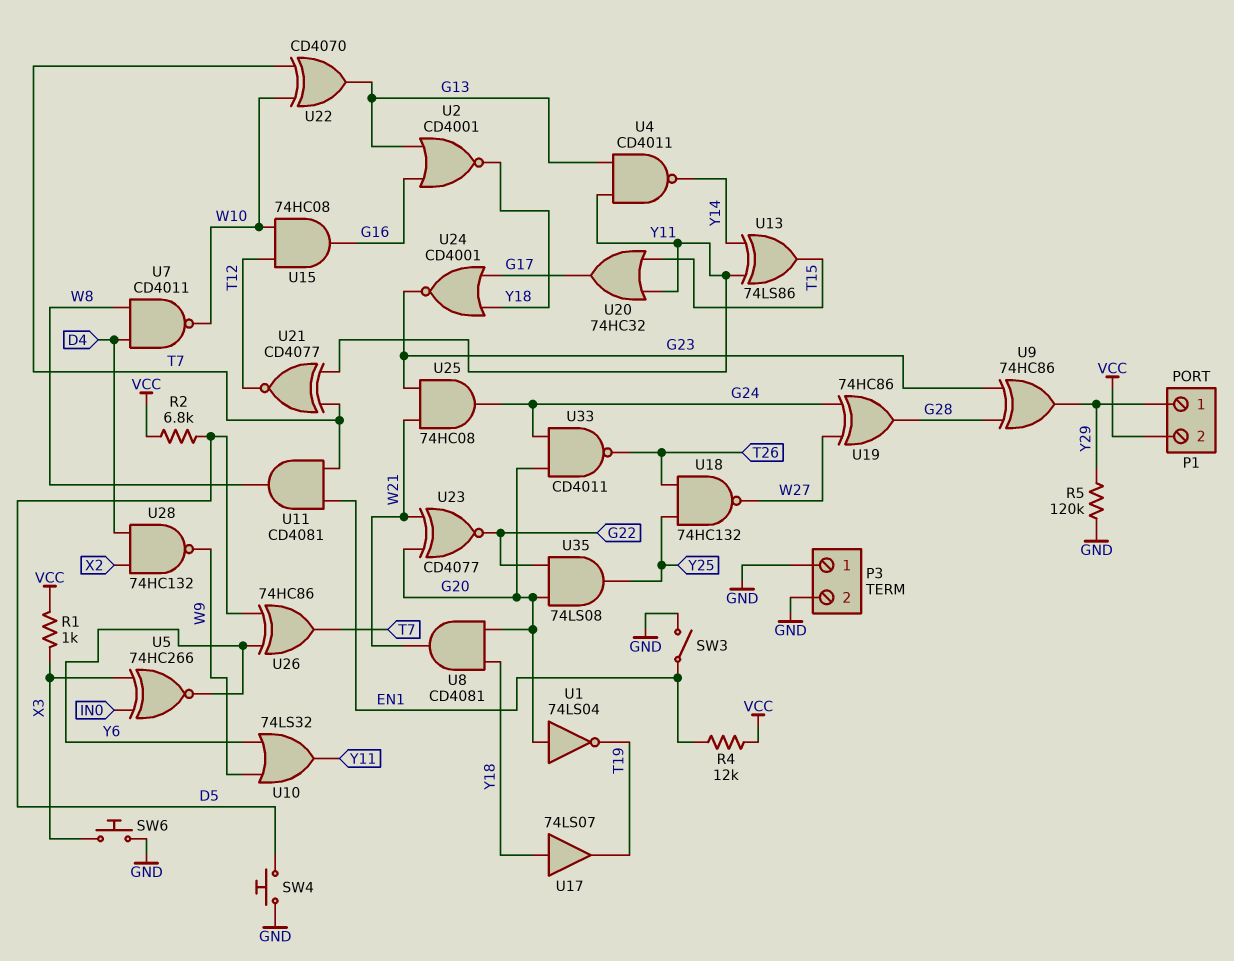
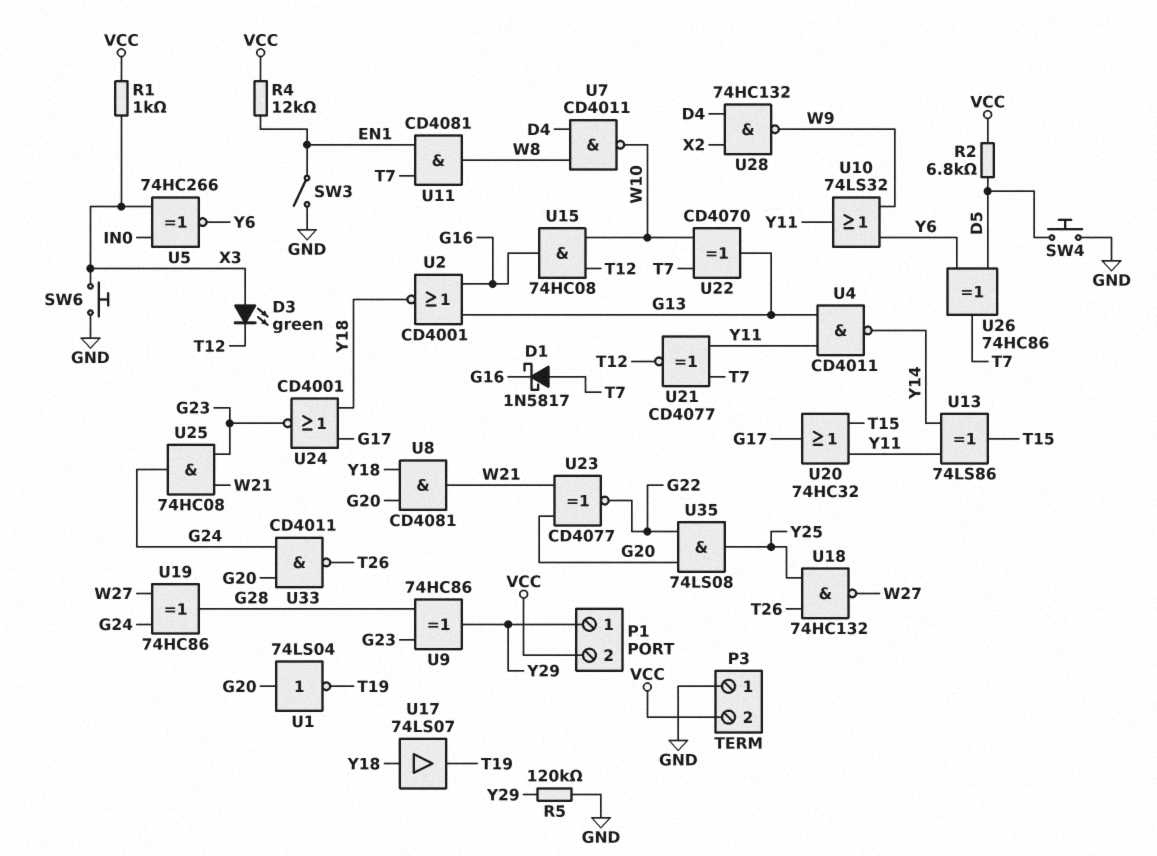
D1: none -> schottky 1N5817 (A T7, K G16)
D3: none -> LED green (A X3, K T12)
P3 pin 2: GND -> VCC

